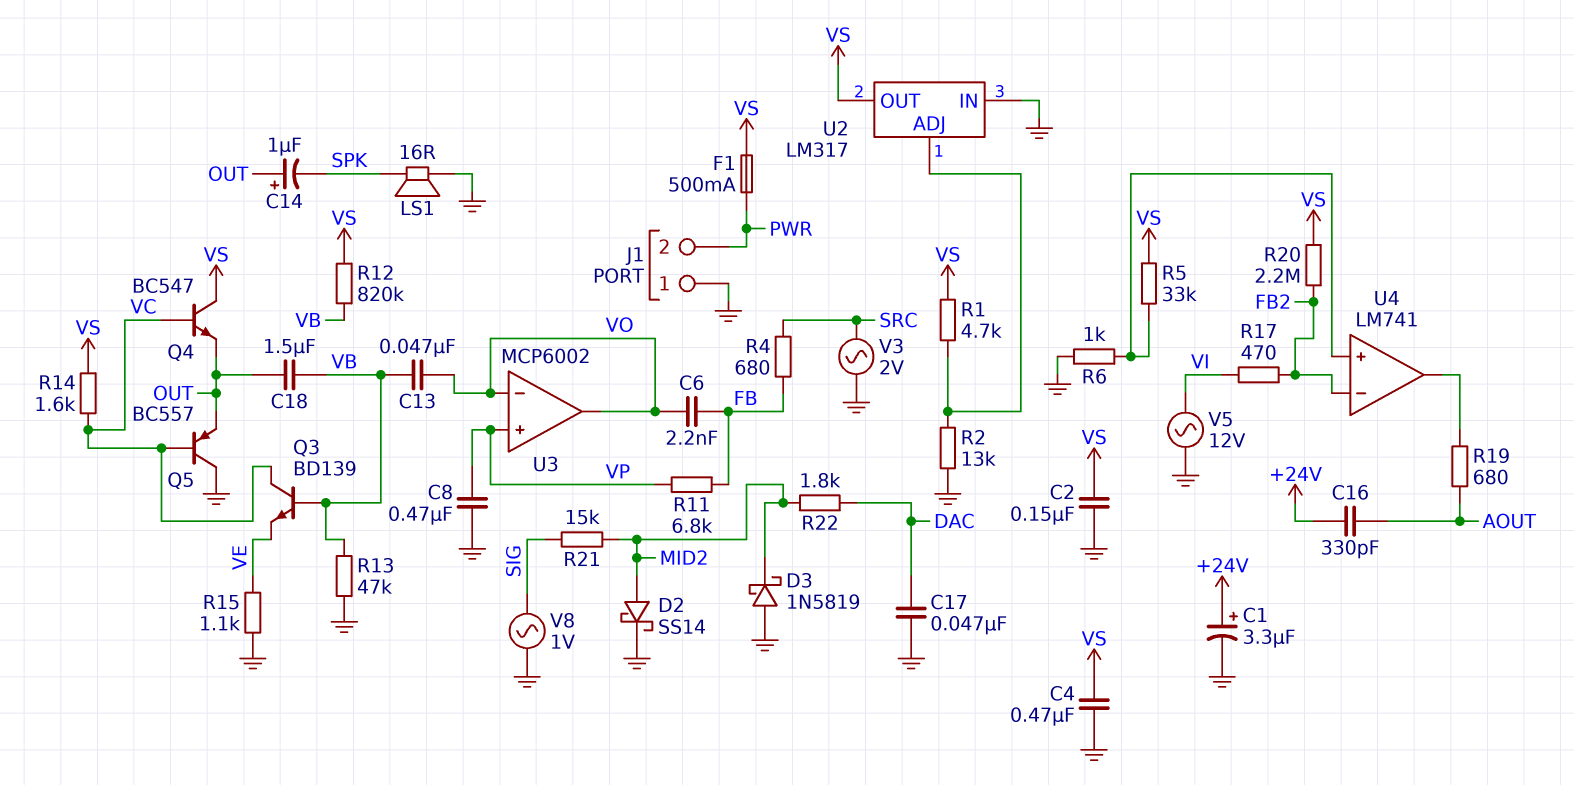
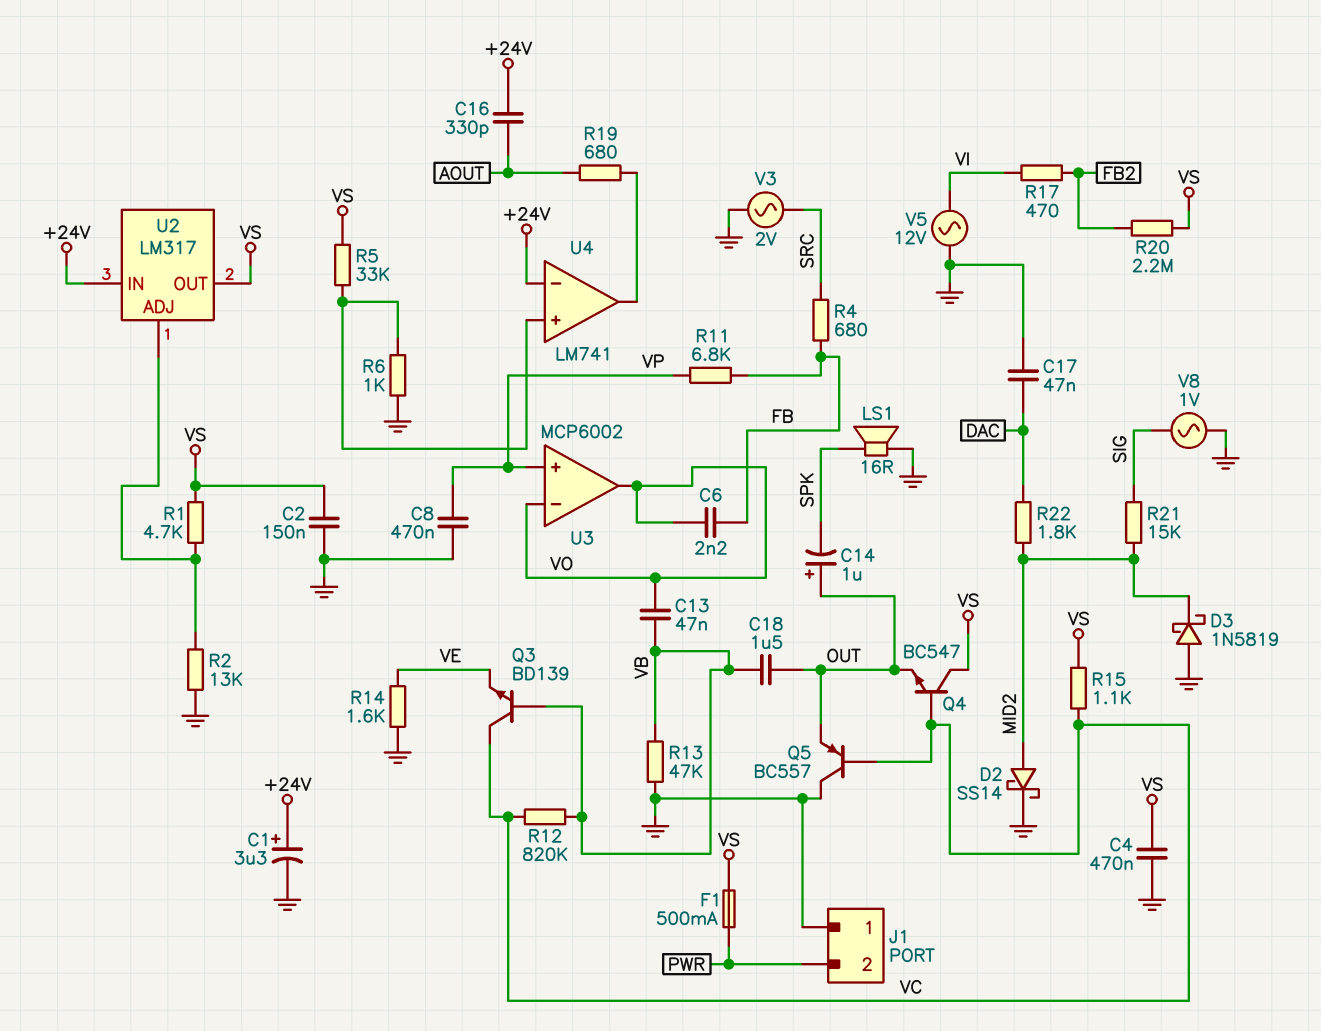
R12: 820k (VB, VS) -> 820k (VB, VC)
R14: 1.6k (VC, VS) -> 1.6k (GND, VE)
R15: 1.1k (GND, VE) -> 1.1k (VC, VS)
U2 pin IN: GND -> +24V
U4 pin in-: FB2 -> +24V

